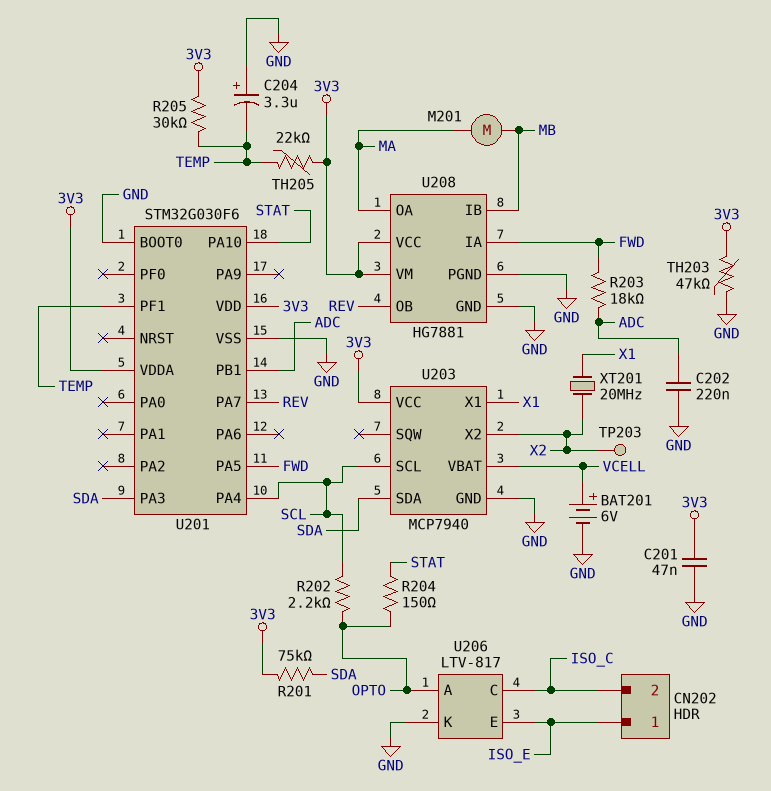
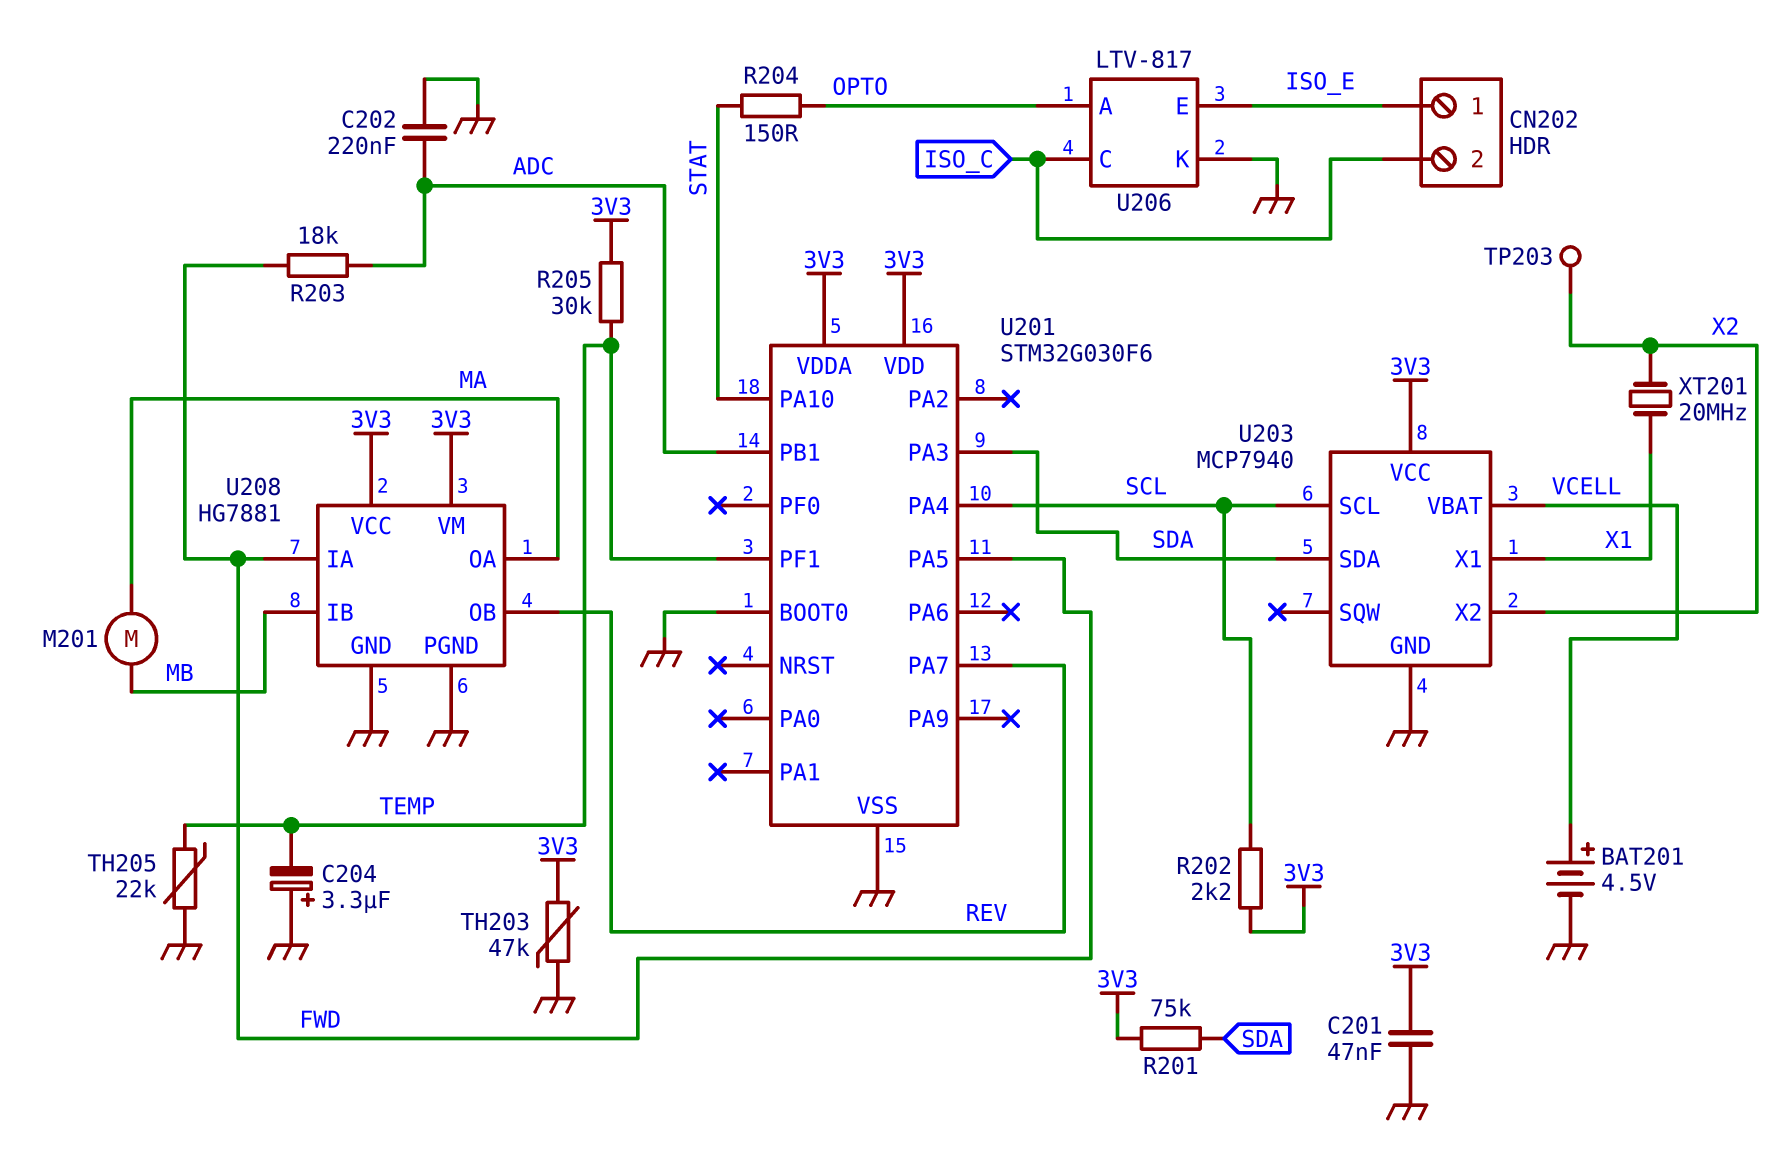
BAT201: 6V (plus VCELL, minus GND) -> 4.5V (plus VCELL, minus GND)
R202: 2.2k (OPTO, SCL) -> 2.2k (3V3, SCL)
TH205: 22k (3V3, TEMP) -> 22k (GND, TEMP)

